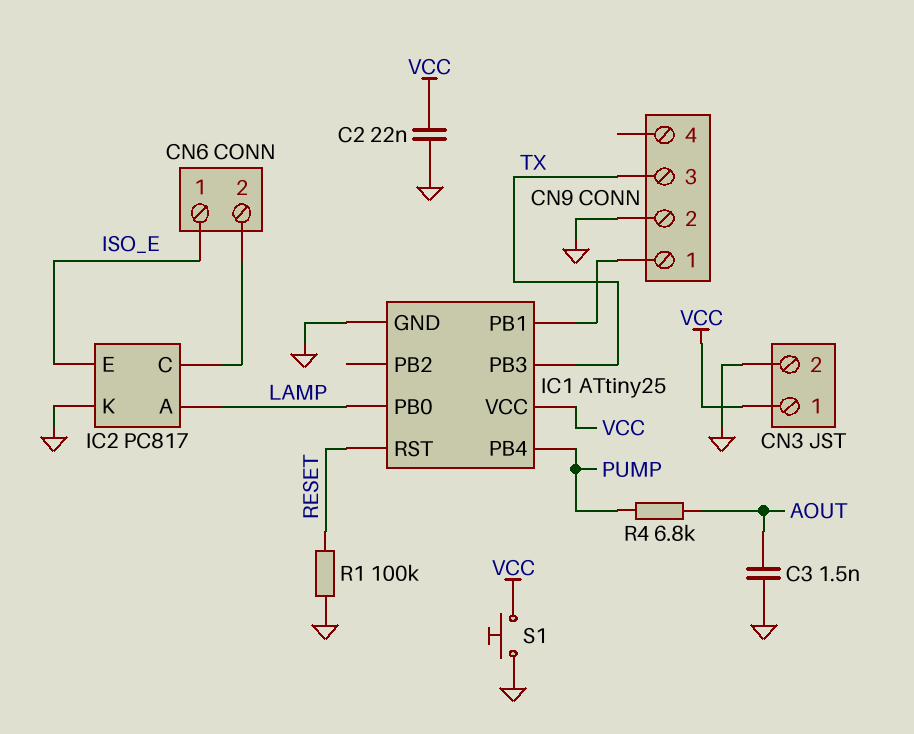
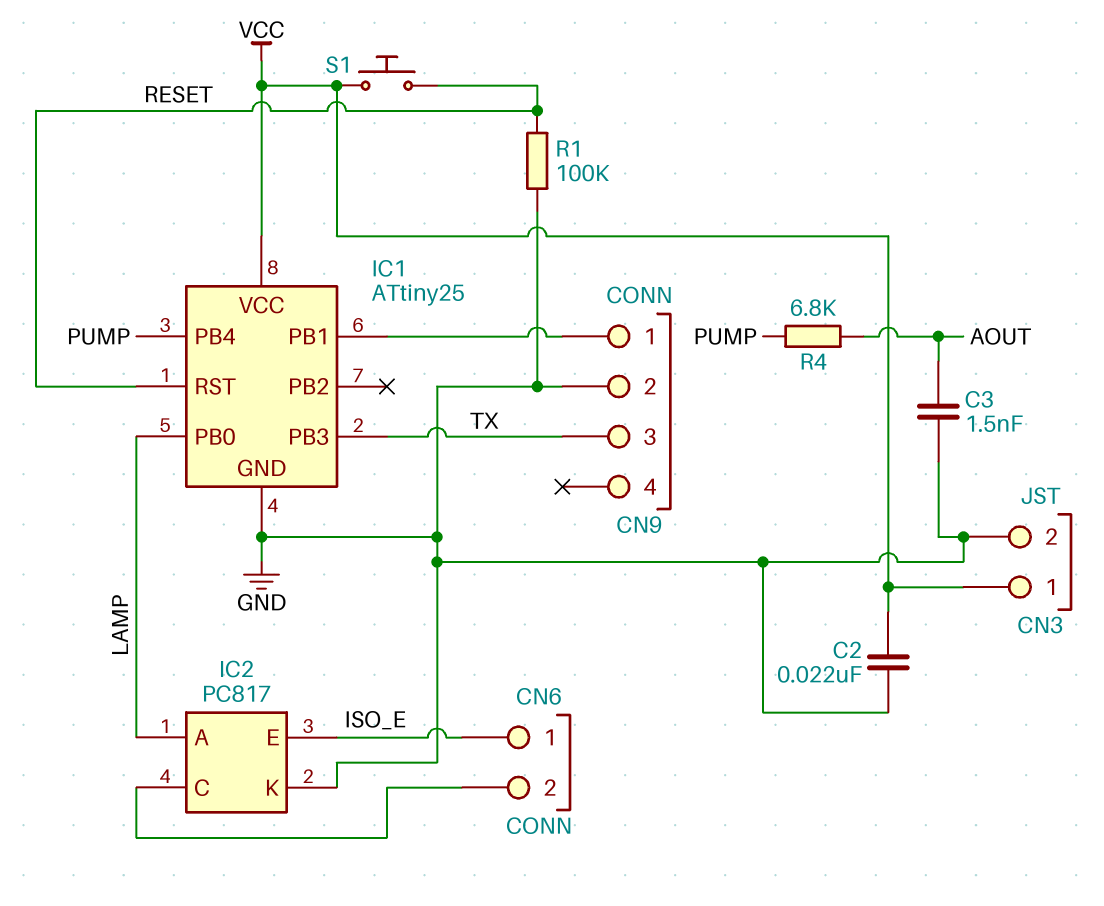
S1: button (GND, VCC) -> button (RESET, VCC)

